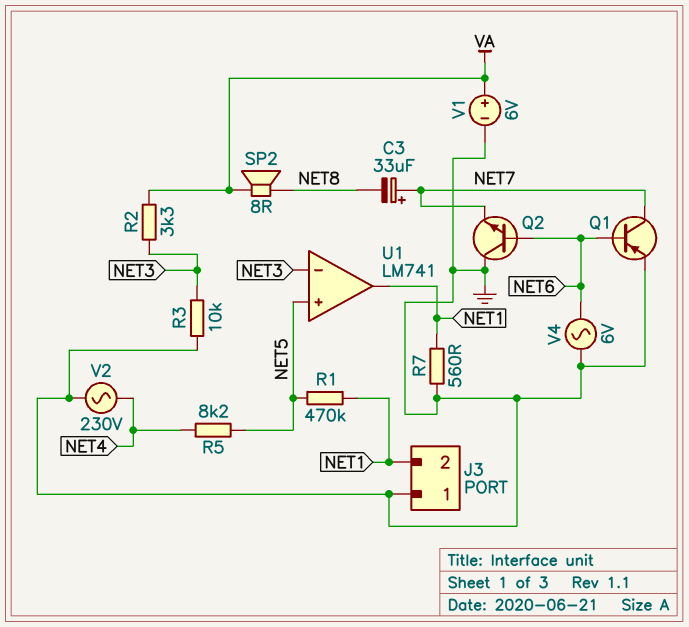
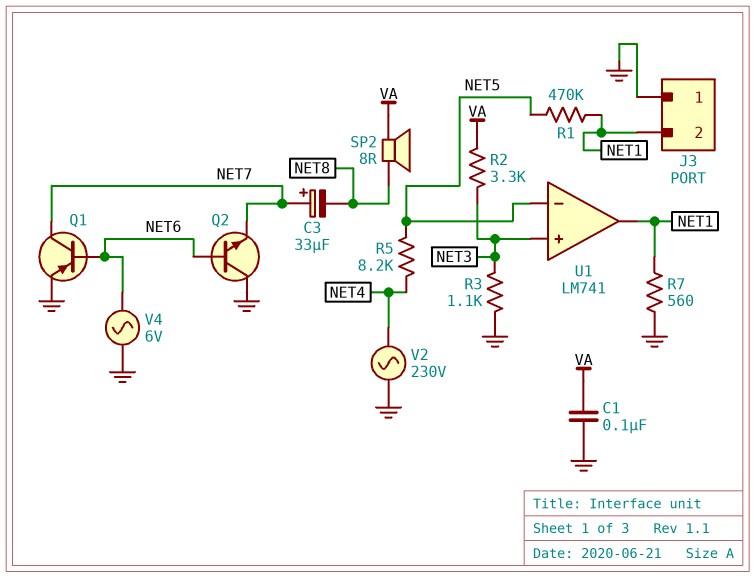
C1: none -> 100nF (GND, VA)
R3: 10k (GND, NET3) -> 1.1k (GND, NET3)
U1 pin in+: NET5 -> NET3
U1 pin in-: NET3 -> NET5
V1: 6V (plus VA, minus GND) -> none

